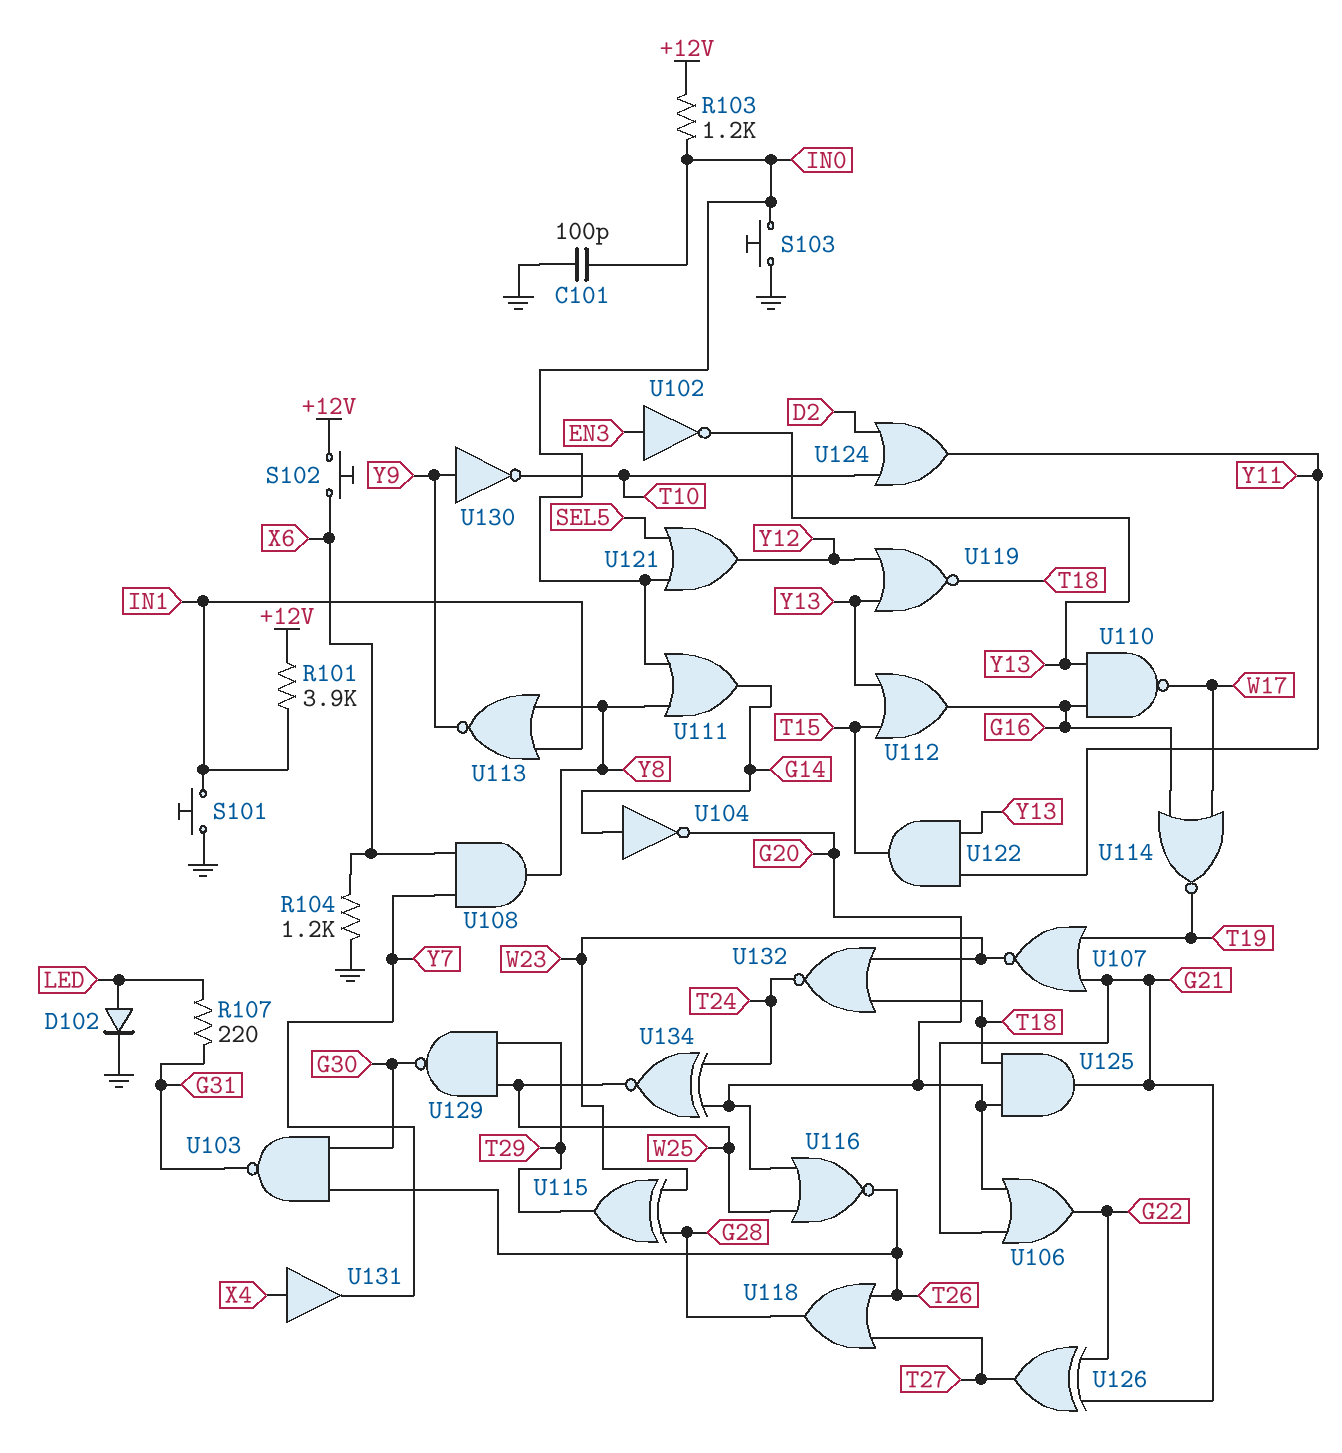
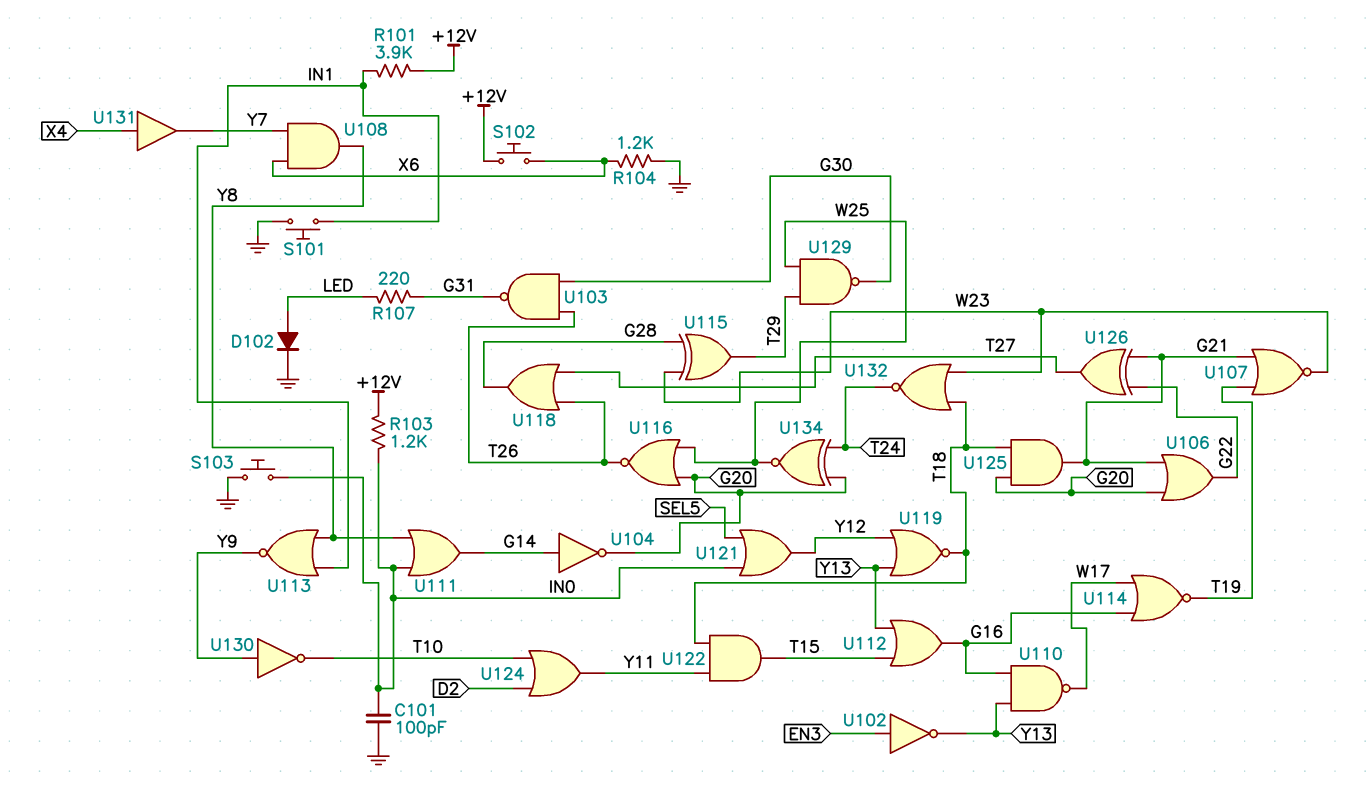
U122: AND (in Y11, in Y13, out T15) -> AND (in T18, in Y11, out T15)

